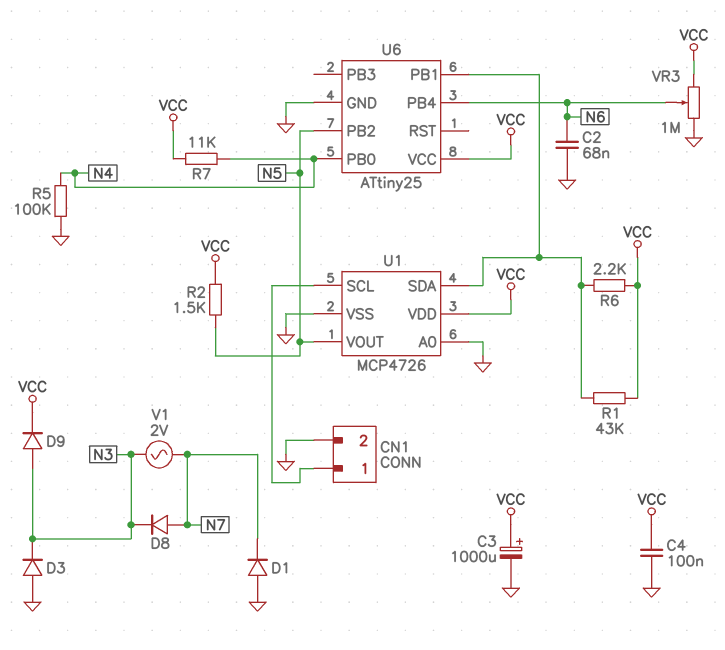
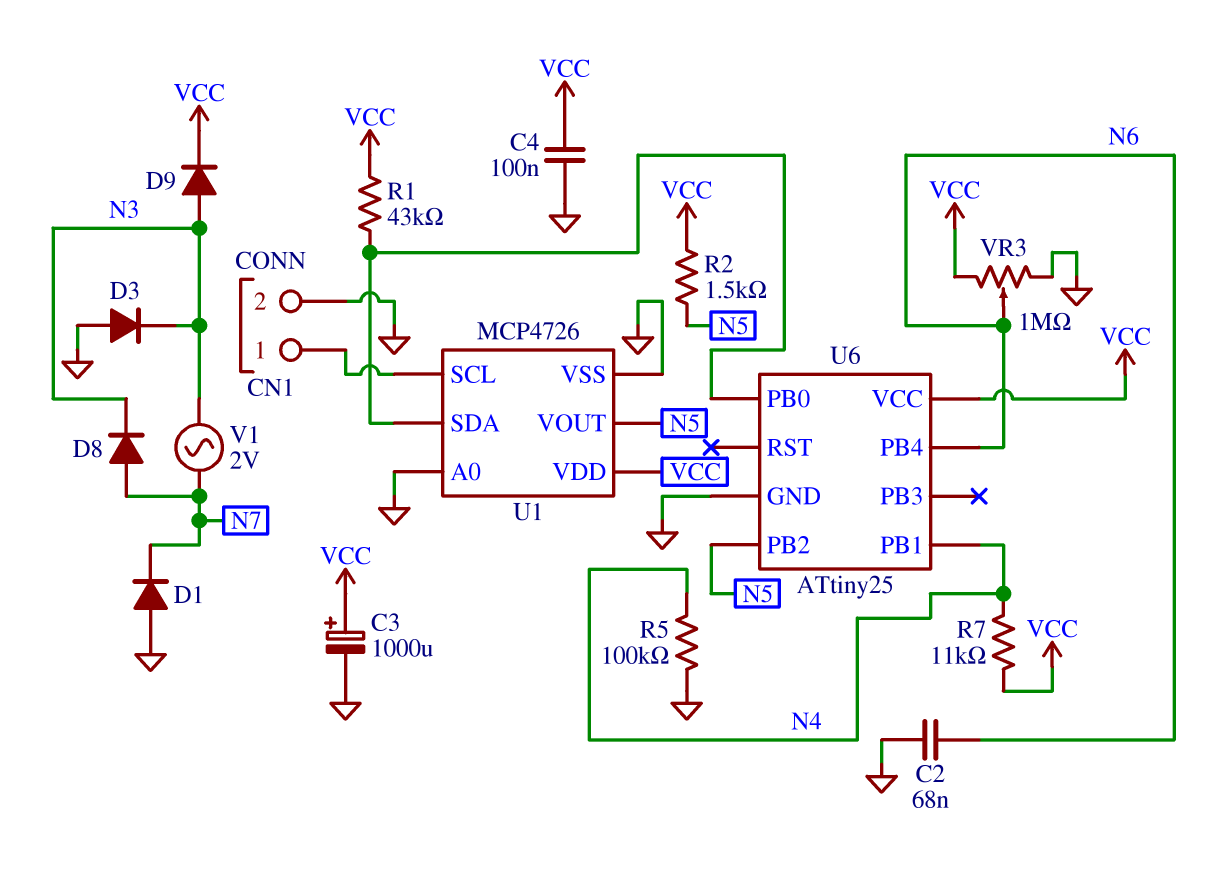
R6: 2.2k (U1/SDA, VCC) -> none
U6 pin PB0: N4 -> U1/SDA
U6 pin PB1: U1/SDA -> N4

